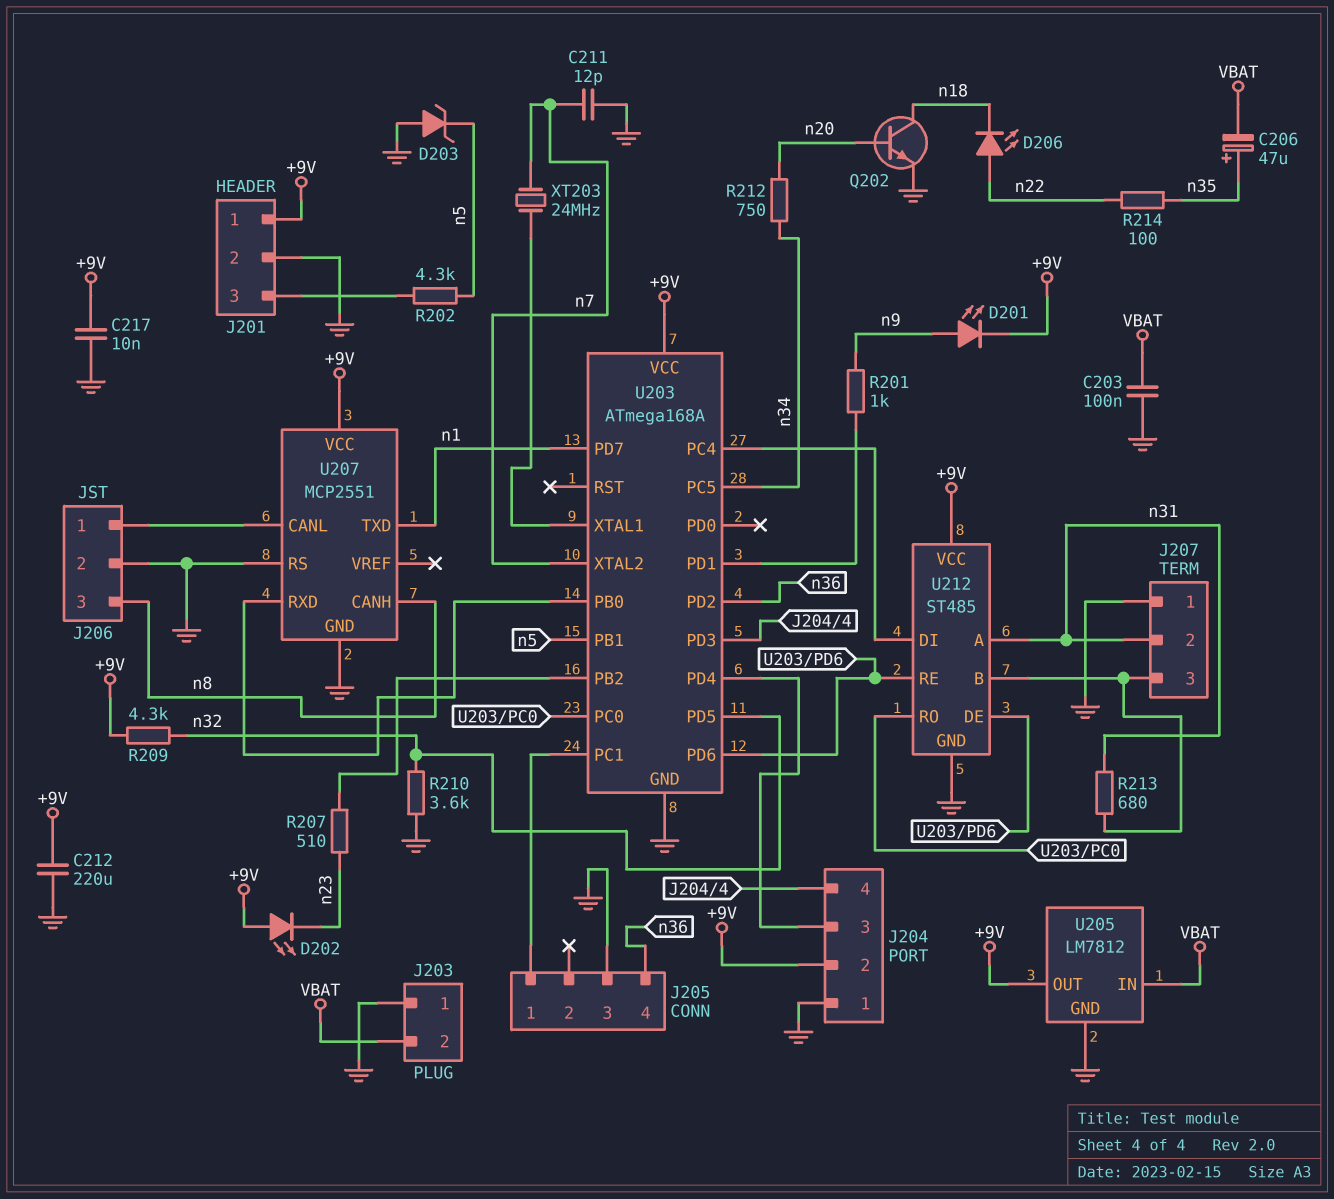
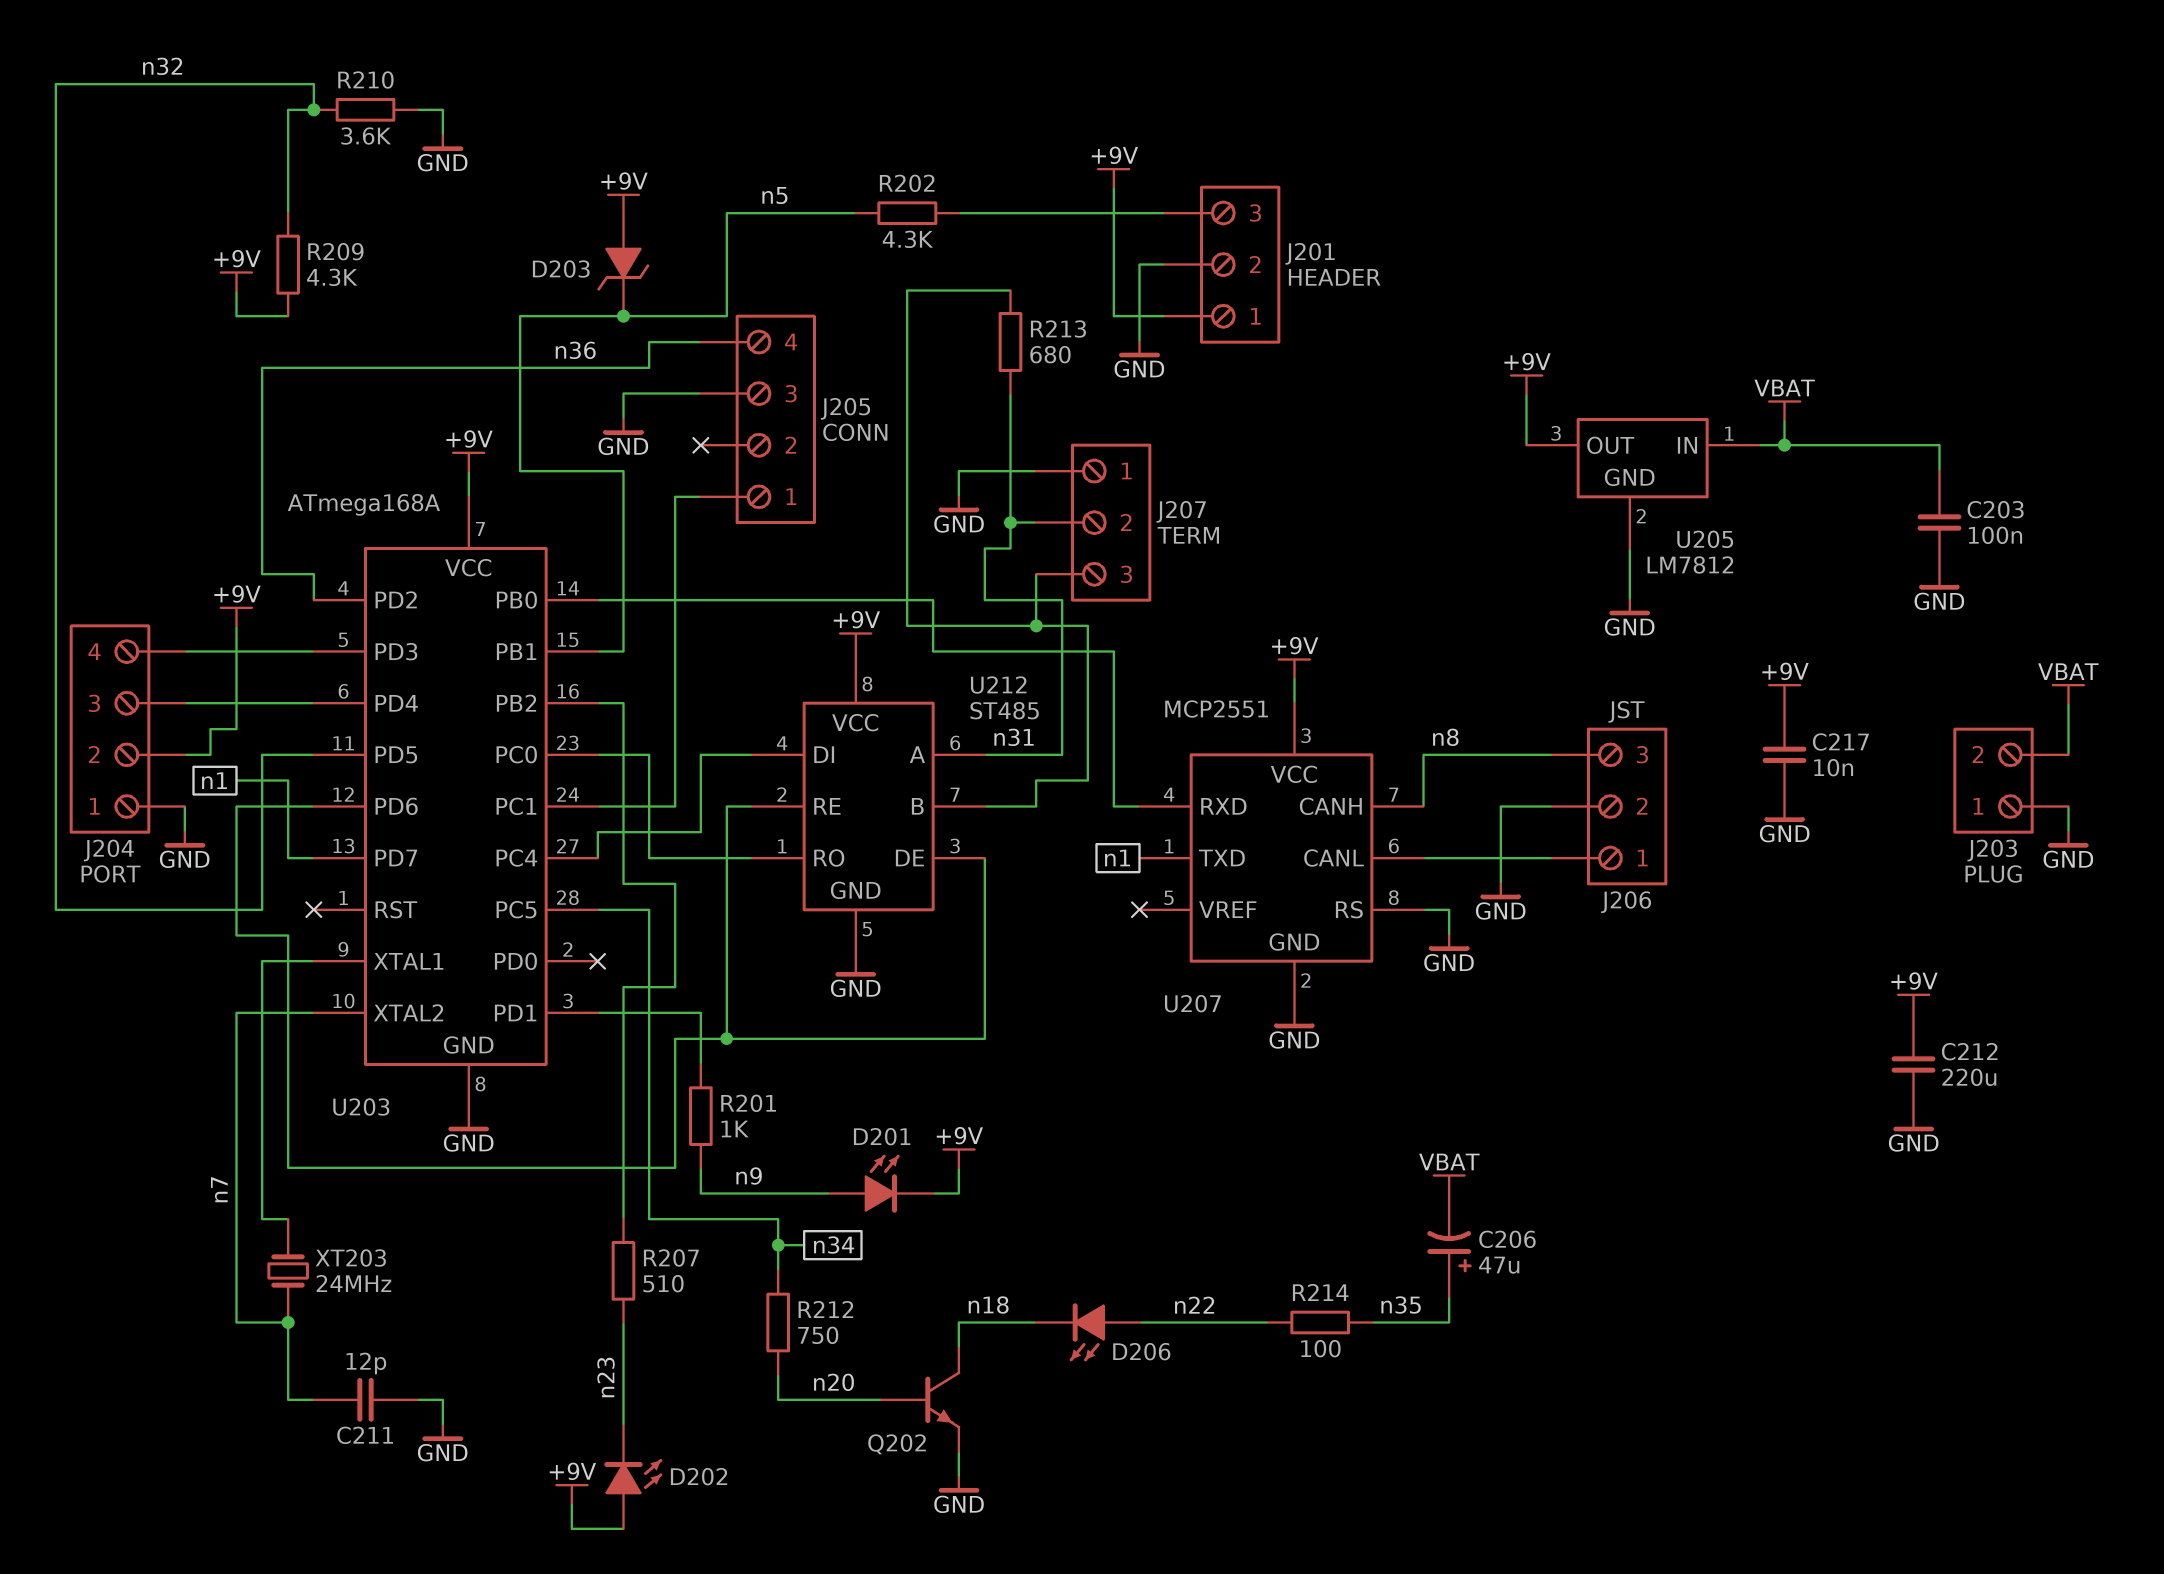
D203: zener (A GND, K n5) -> zener (A +9V, K n5)

